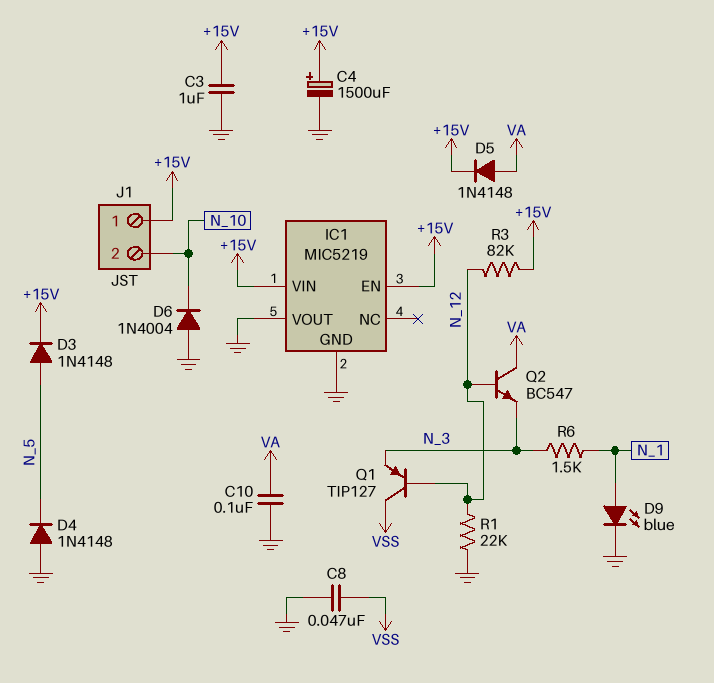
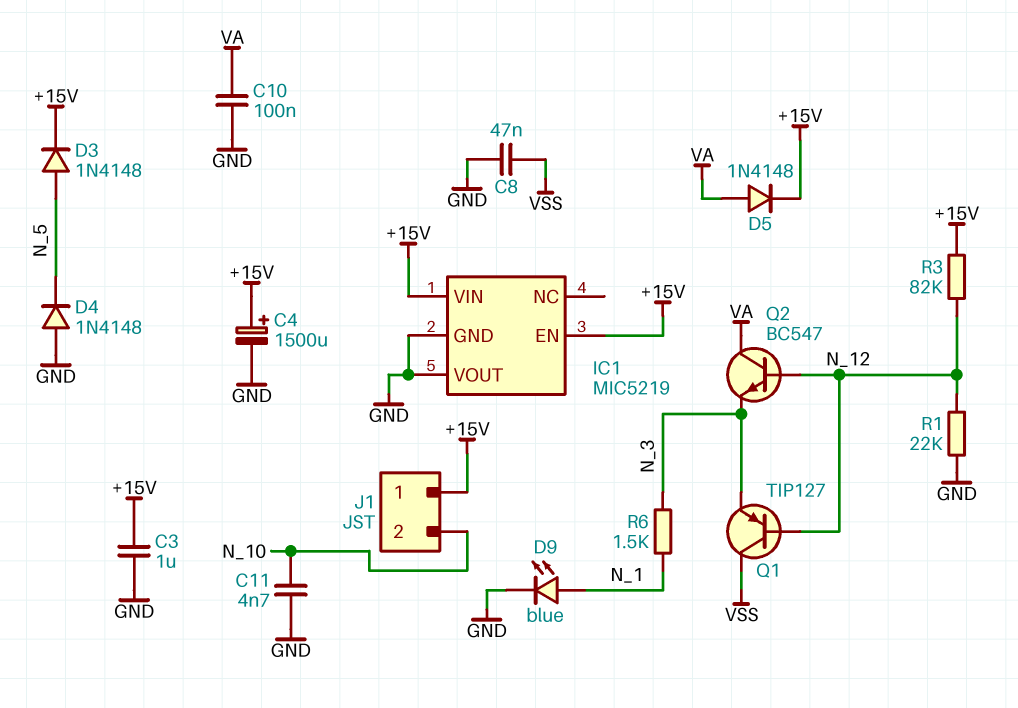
C11: none -> 4.7nF (GND, N_10)
D6: diode 1N4004 (A GND, K N_10) -> none

